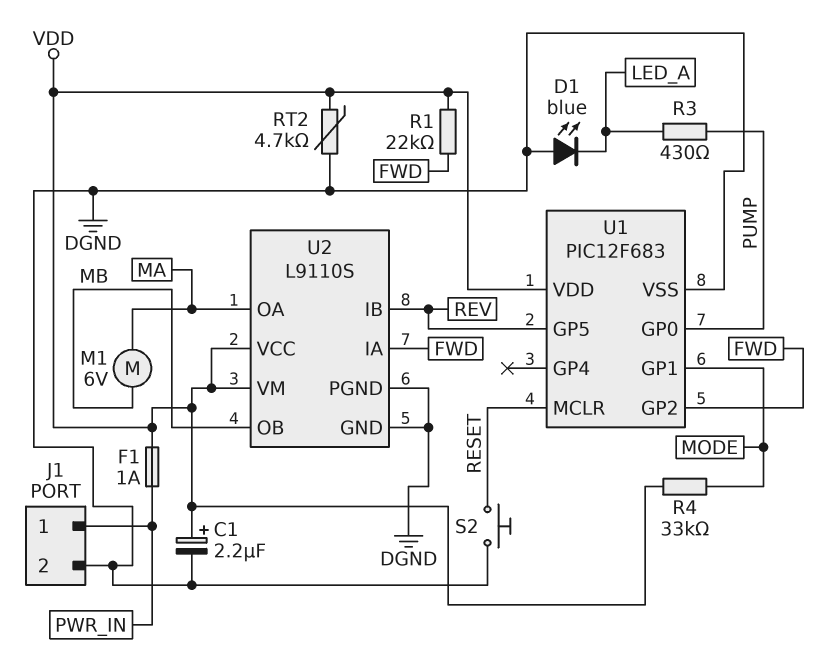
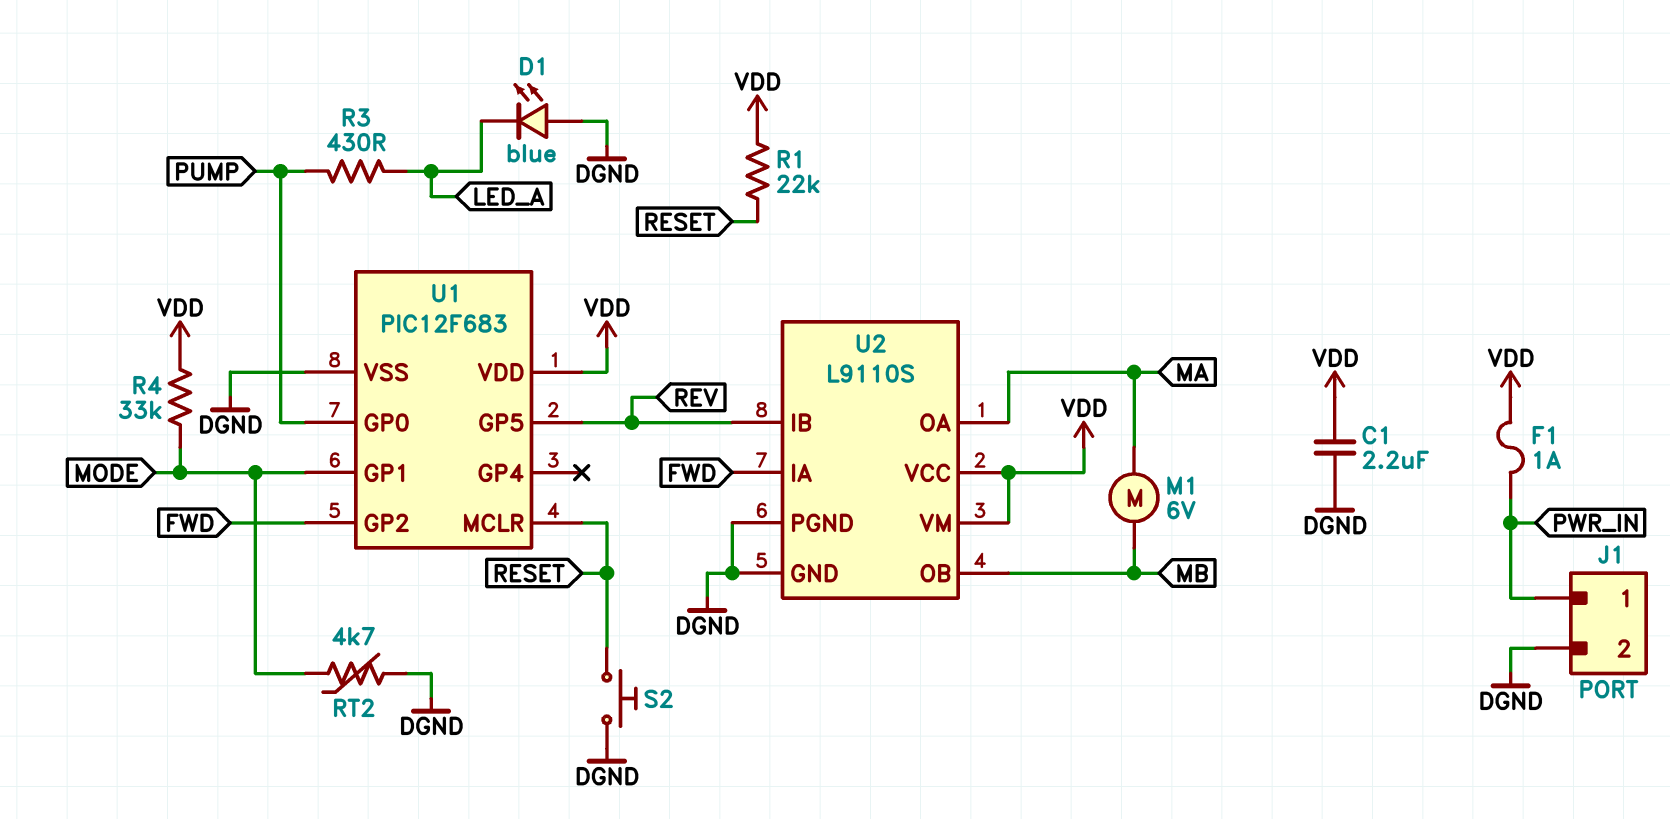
C1: 2.2uF (plus VDD, minus DGND) -> 2.2uF (DGND, VDD)
R1: 22k (FWD, VDD) -> 22k (RESET, VDD)
RT2: 4.7k (DGND, VDD) -> 4.7k (DGND, MODE)

